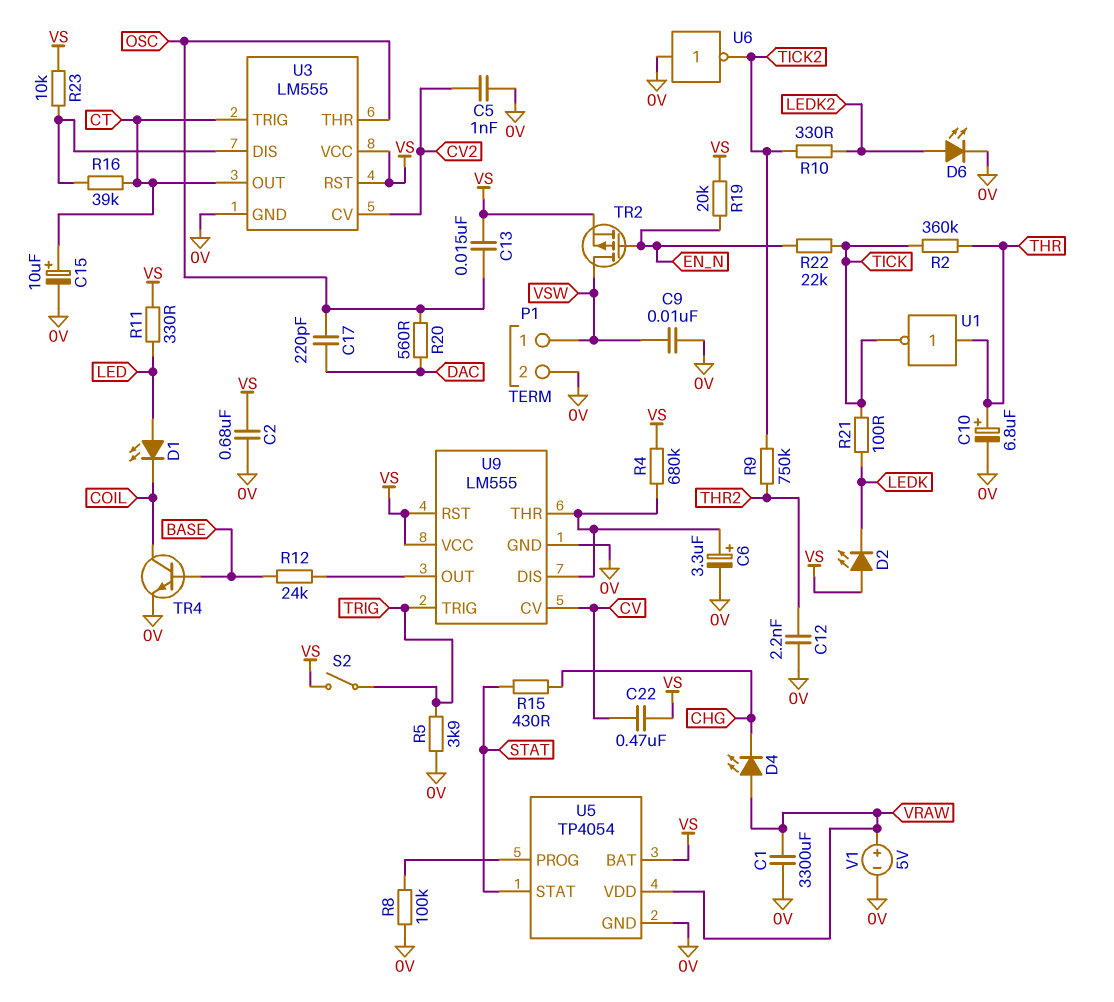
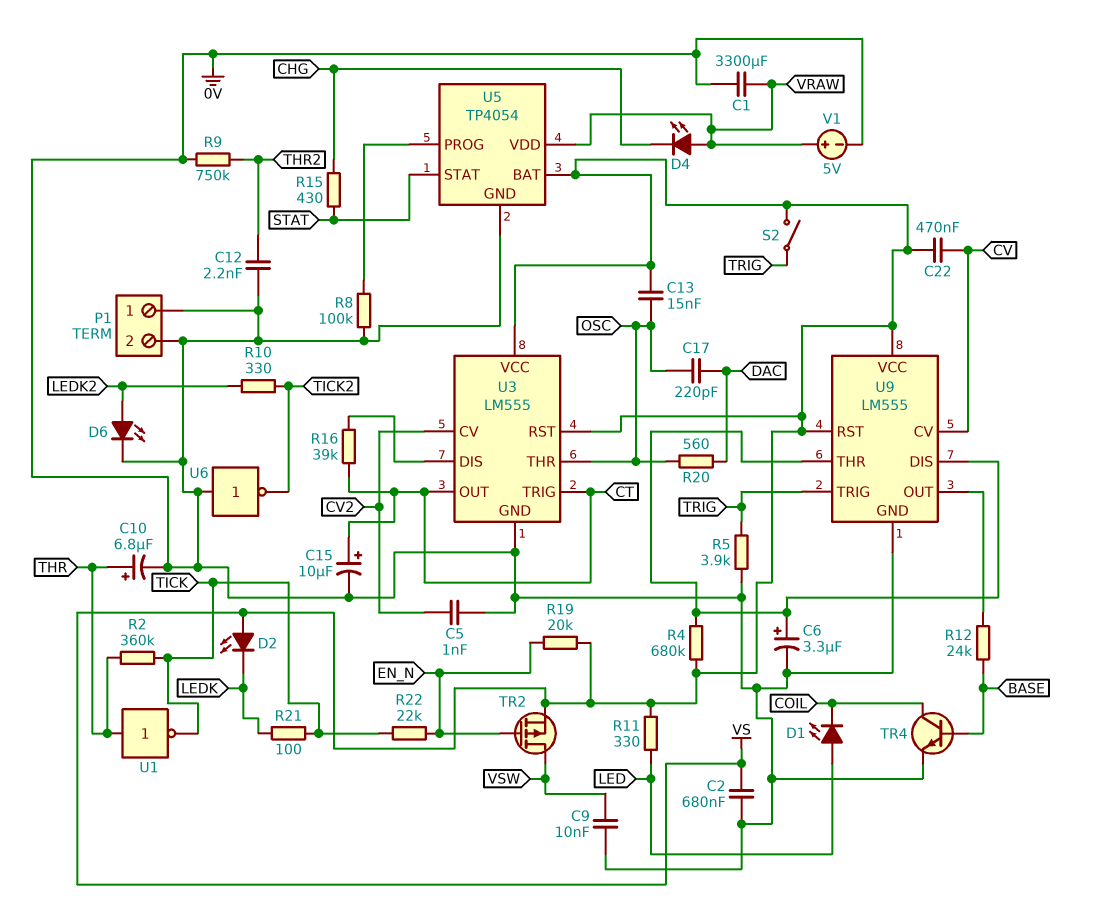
P1 pin 1: VSW -> 0V
R9: 750k (THR2, TICK2) -> 750k (0V, THR2)
R23: 10k (U3/DIS, VS) -> none

